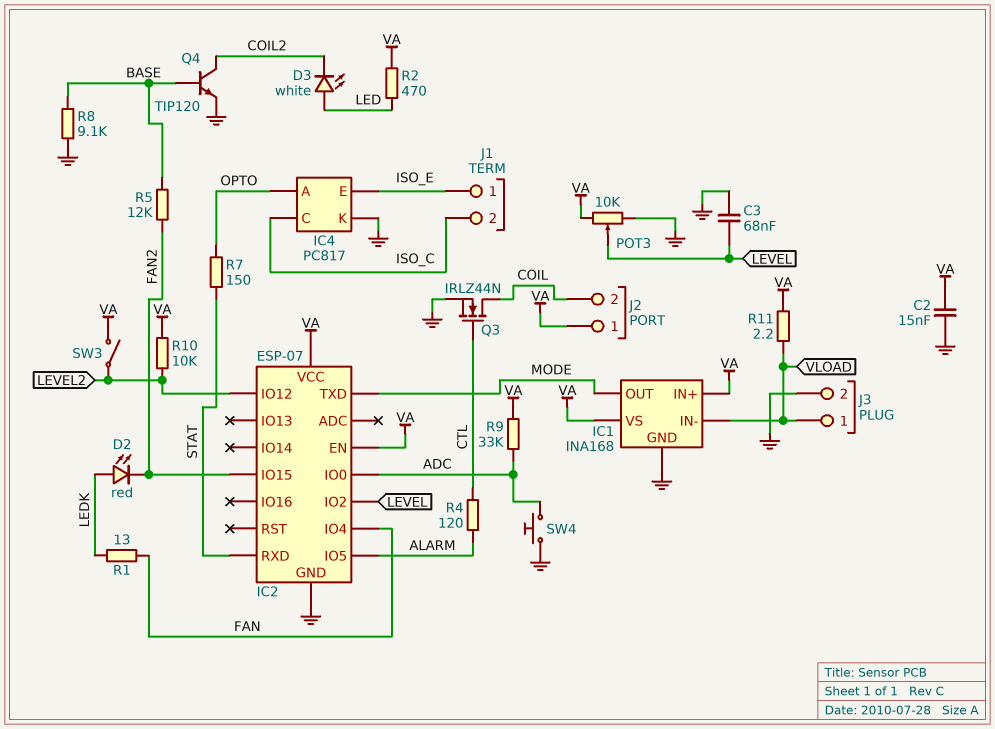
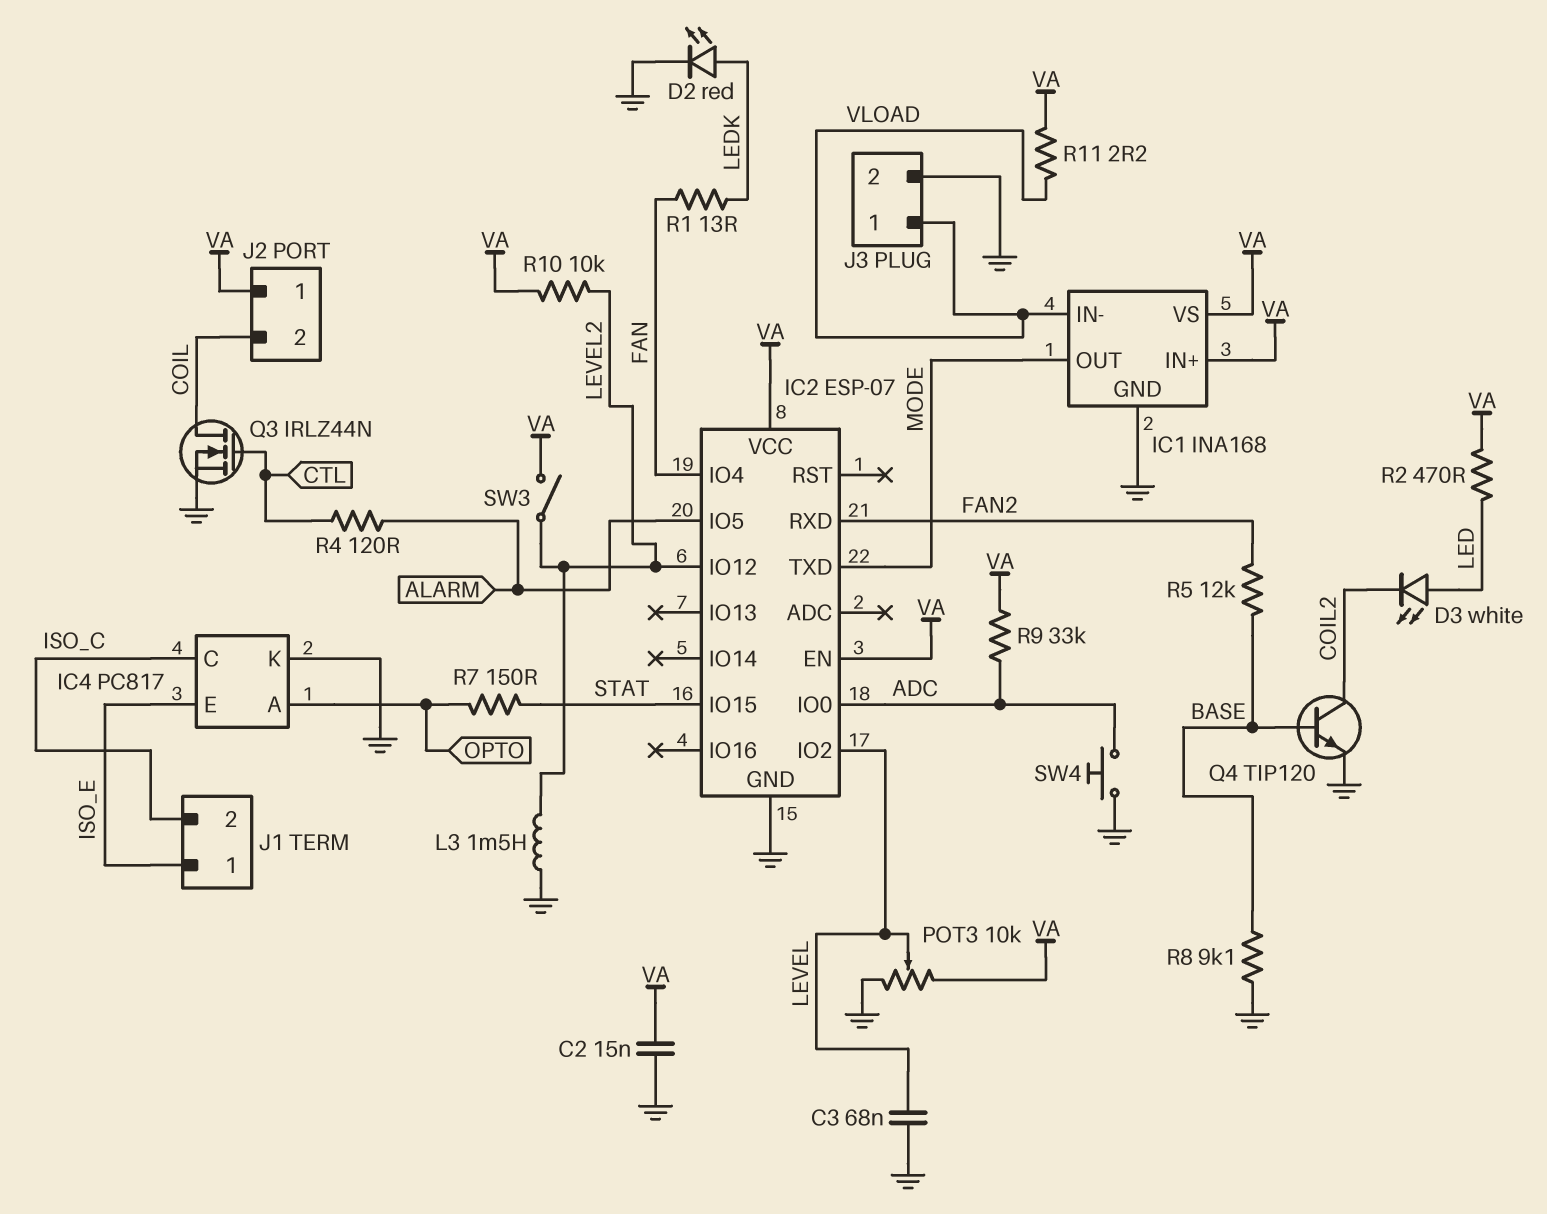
D2: LED red (A LEDK, K FAN2) -> LED red (A LEDK, K GND)
IC2 pin IO15: FAN2 -> STAT
IC2 pin RXD: STAT -> FAN2
L3: none -> 1.5mH (GND, LEVEL2)

